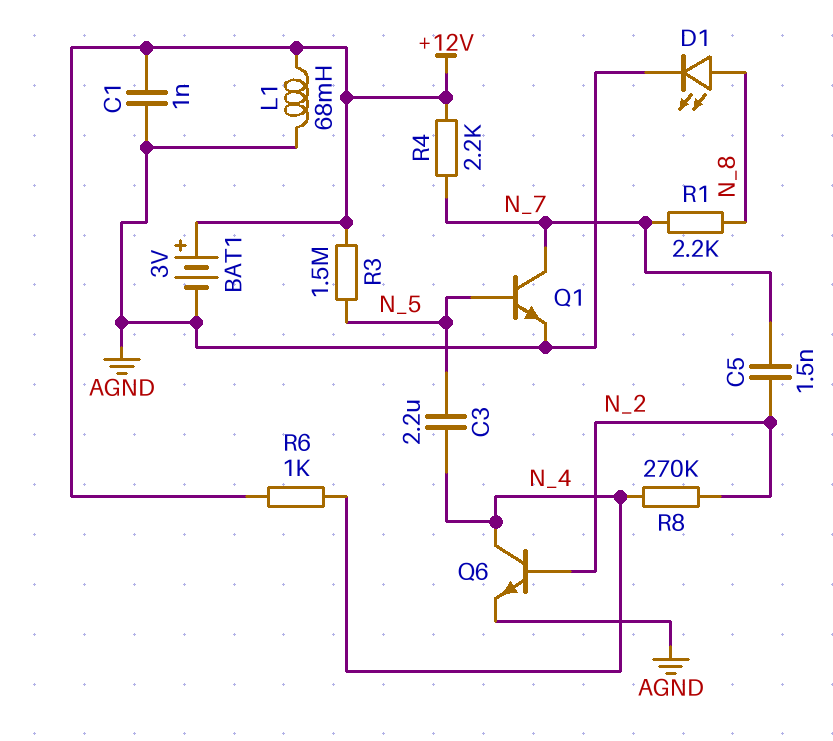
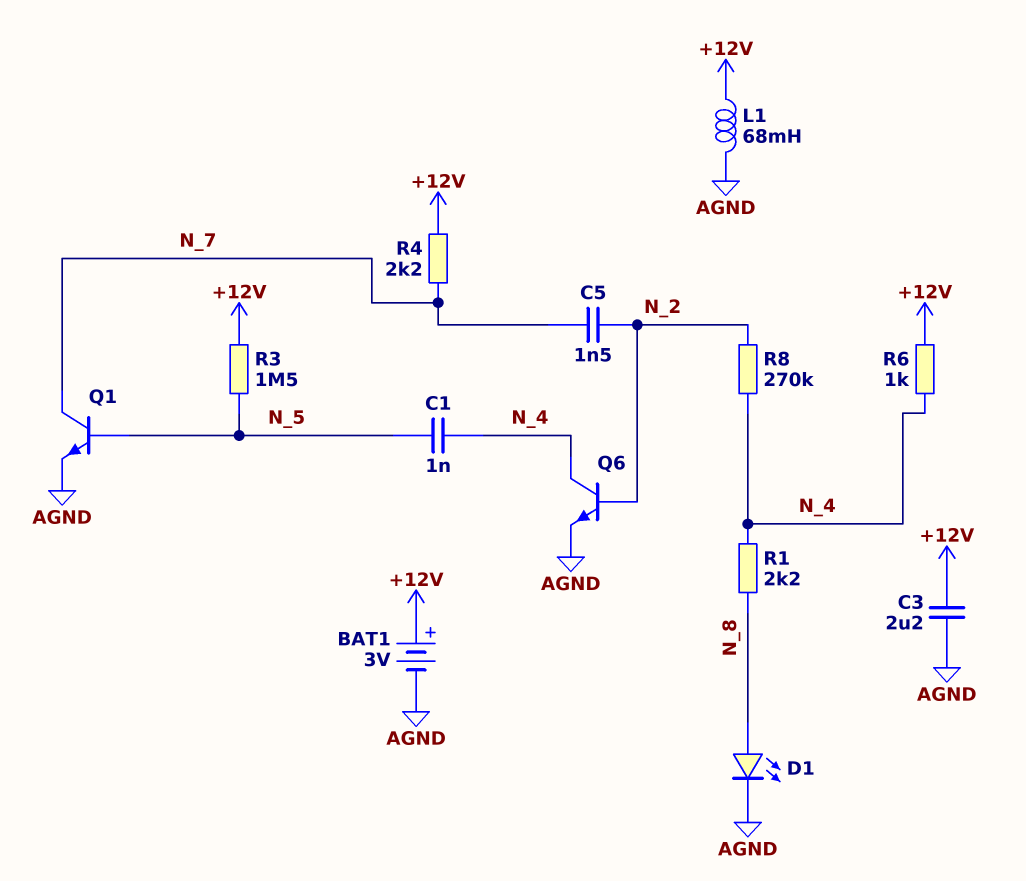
C1: 1nF (+12V, AGND) -> 1nF (N_4, N_5)
C3: 2.2uF (N_4, N_5) -> 2.2uF (+12V, AGND)
R1: 2.2k (N_7, N_8) -> 2.2k (N_4, N_8)

